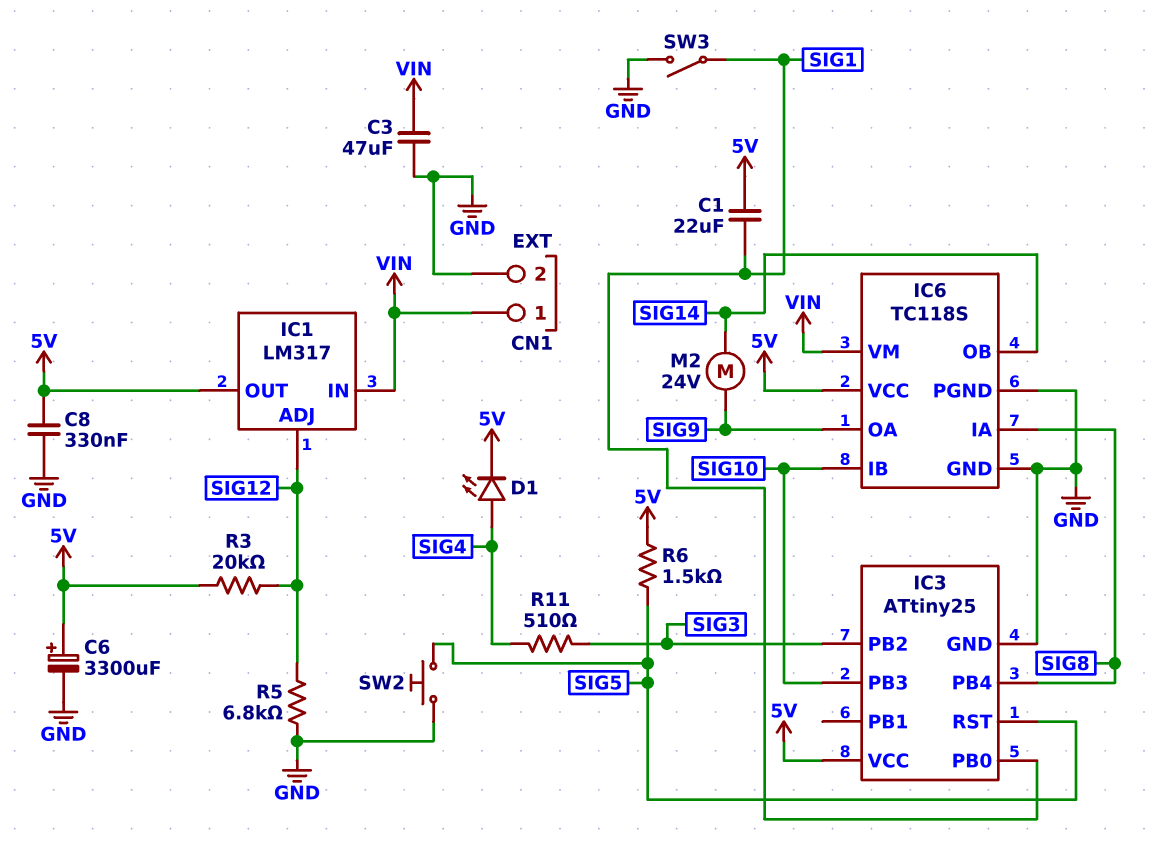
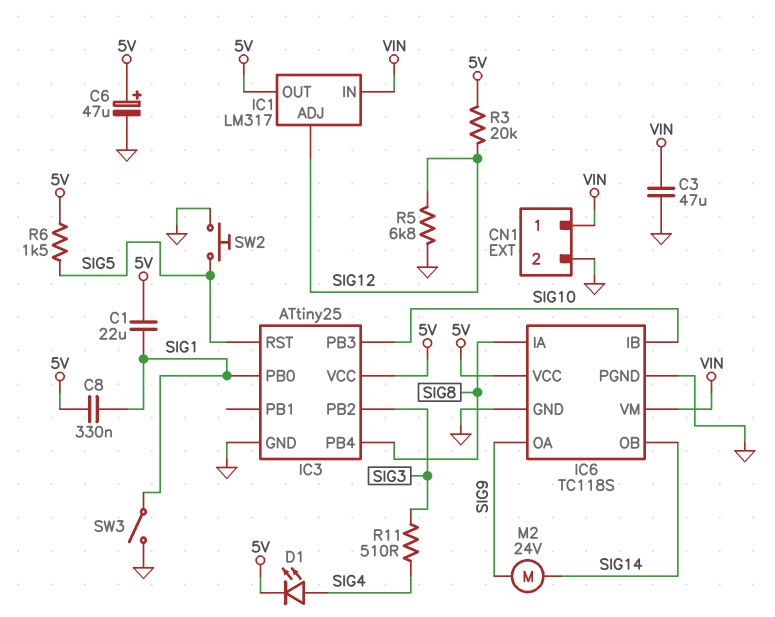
C6: 3300uF (plus 5V, minus GND) -> 47uF (plus 5V, minus GND)
C8: 330nF (5V, GND) -> 330nF (5V, SIG1)

